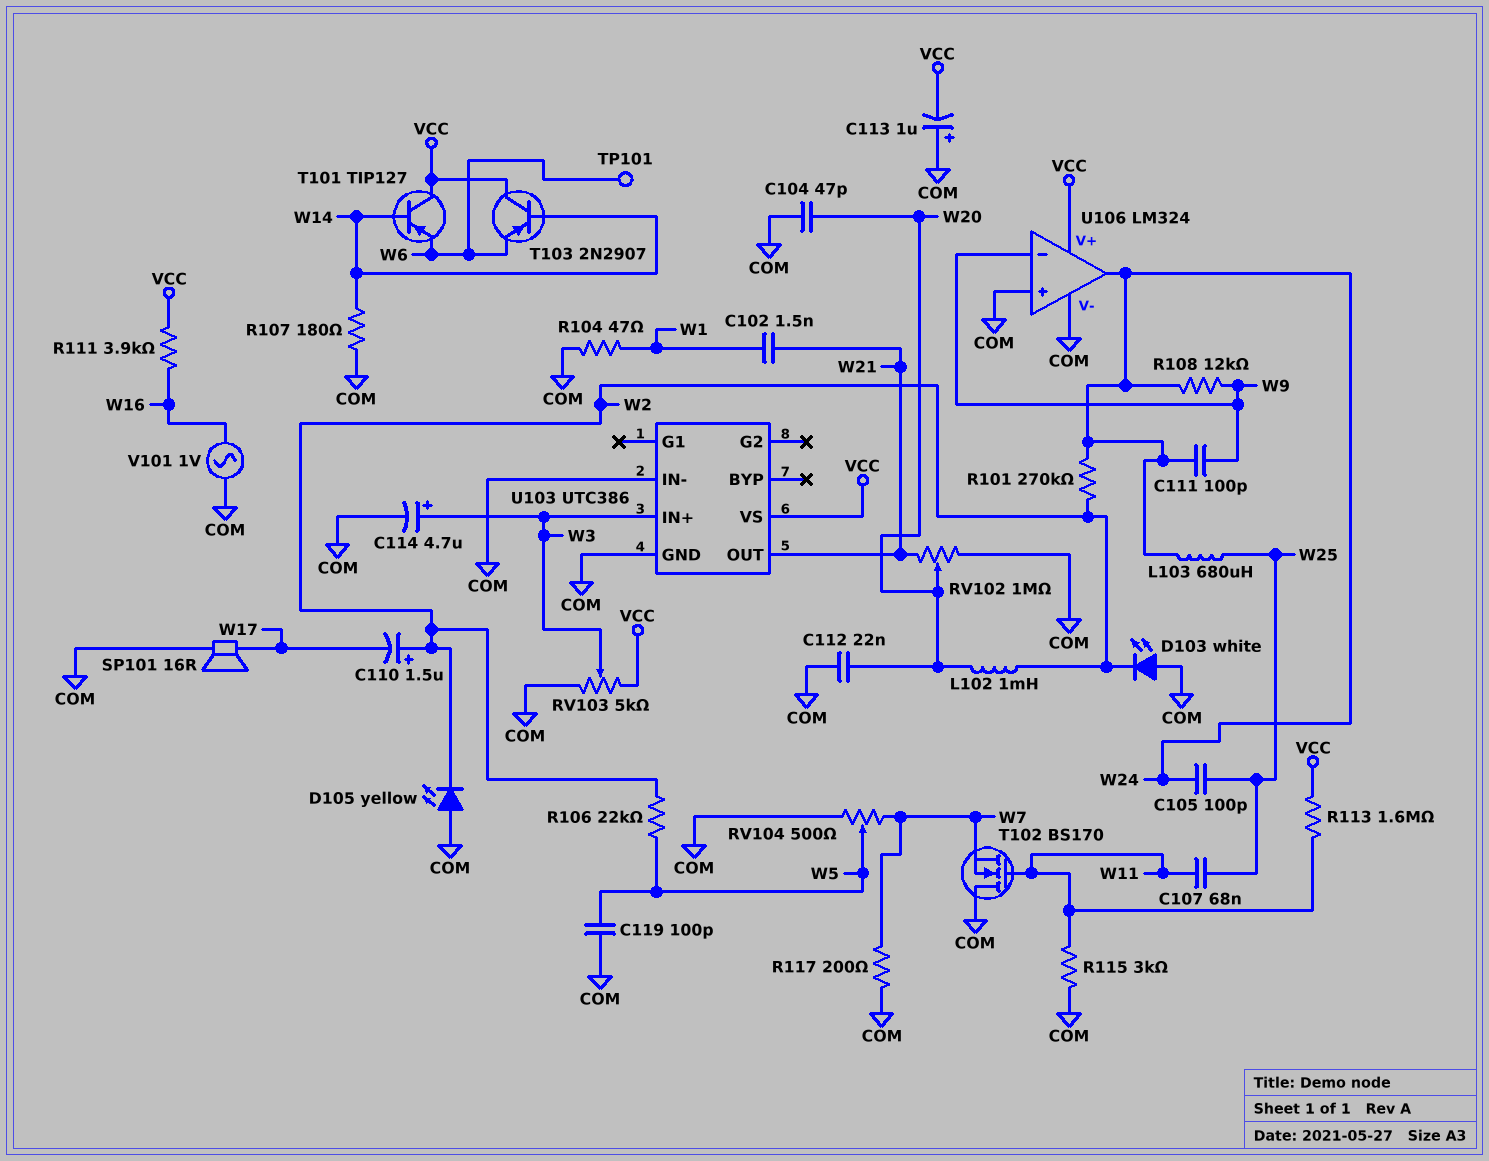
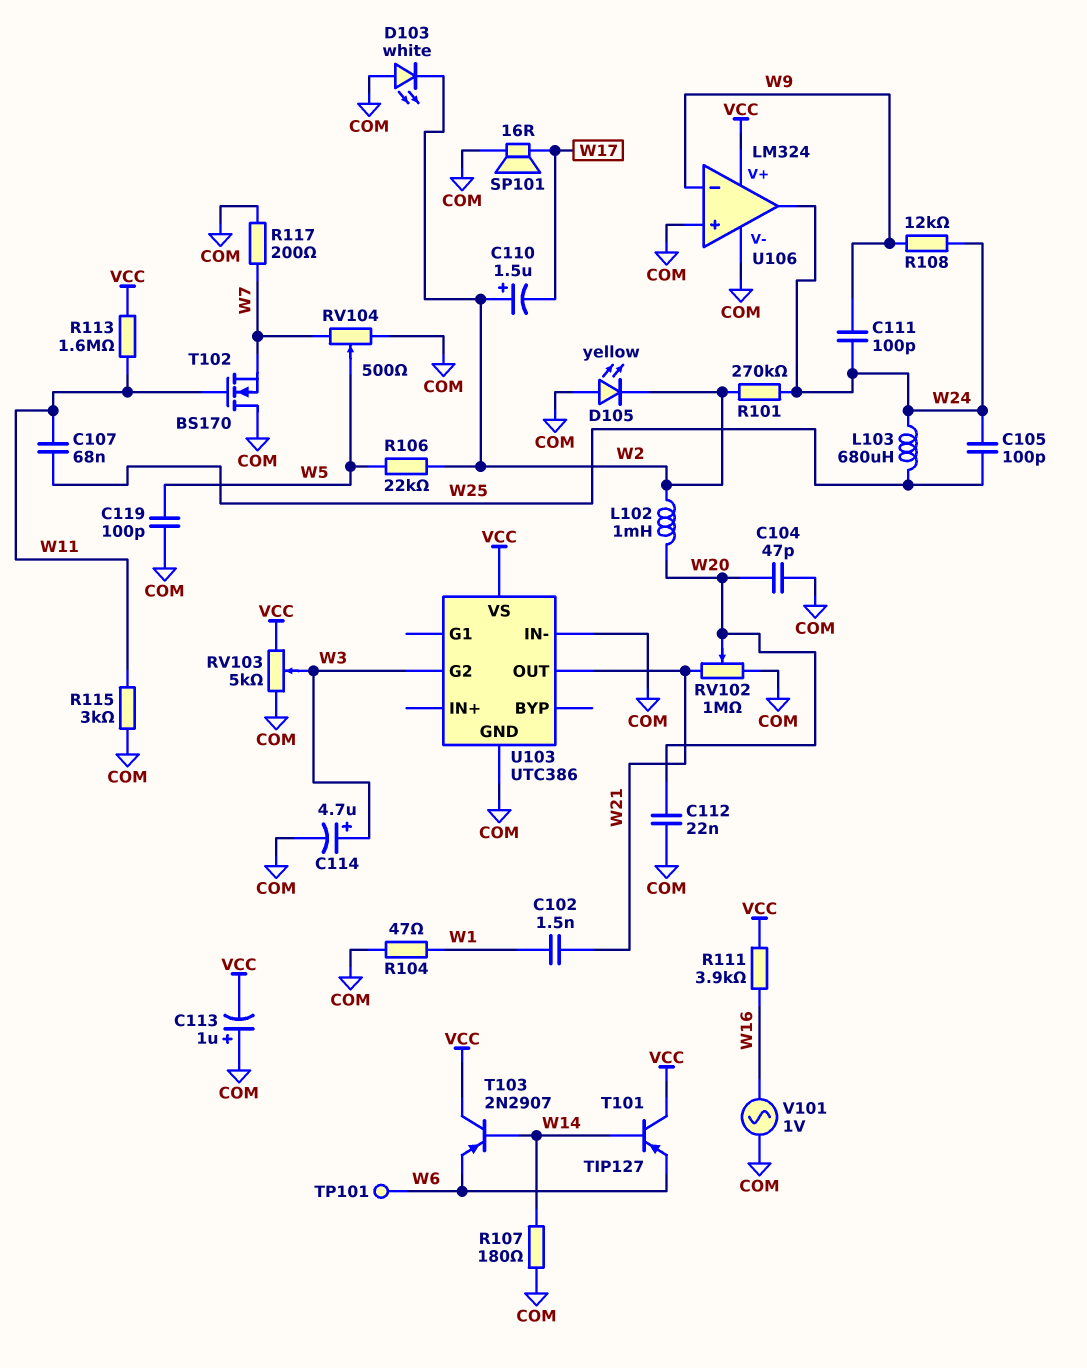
U103 pin G2: none -> W3
U103 pin IN+: W3 -> none

